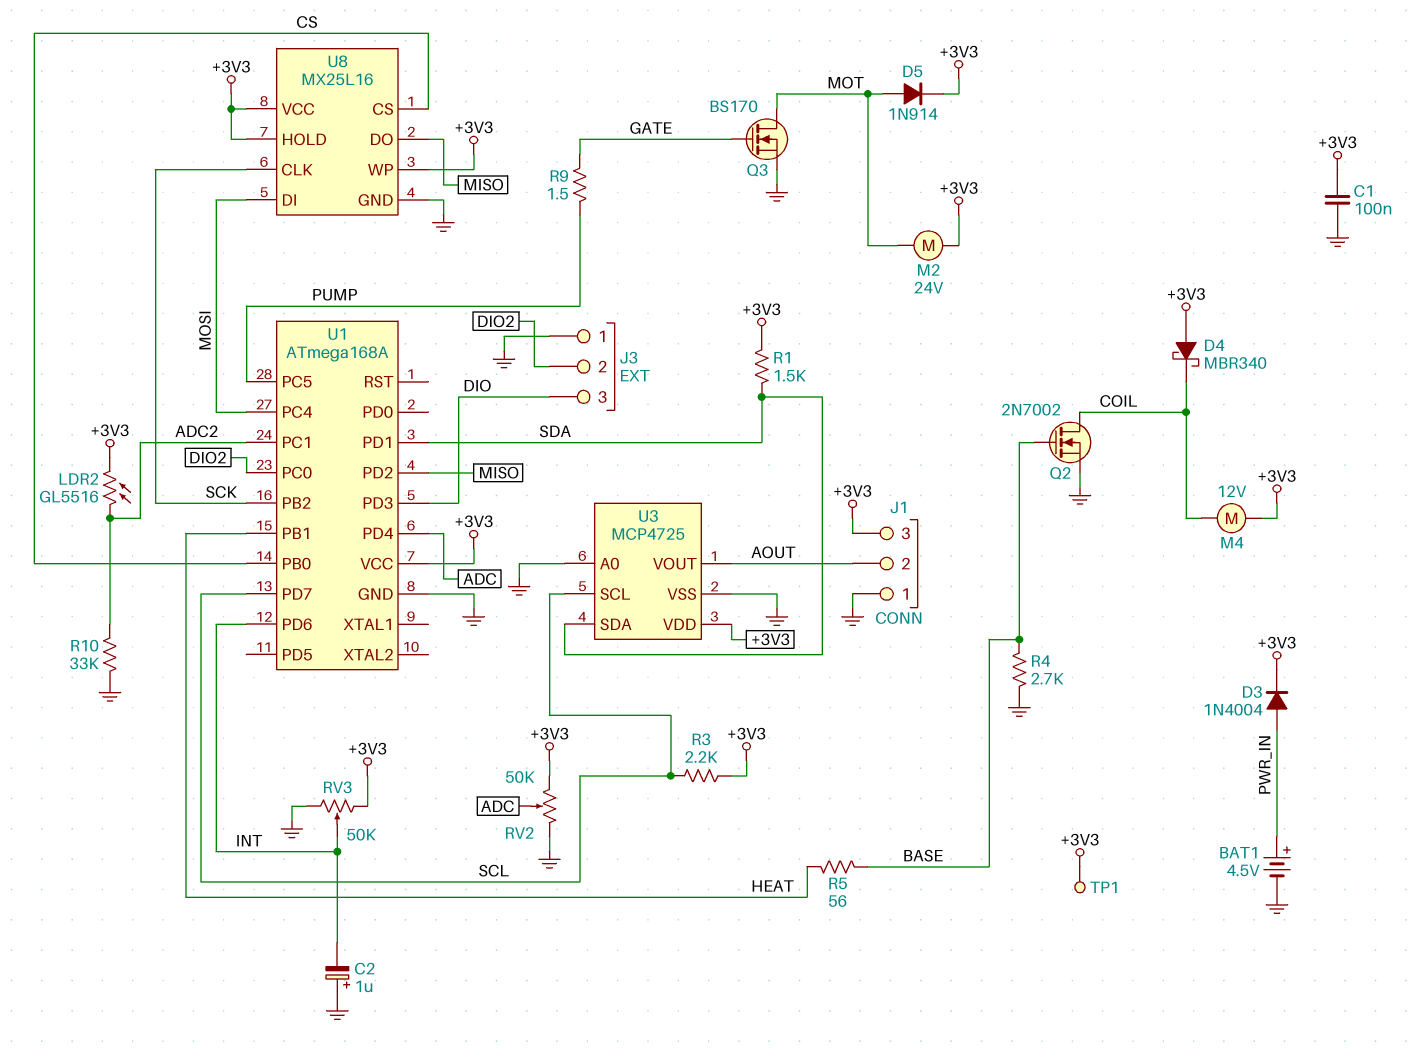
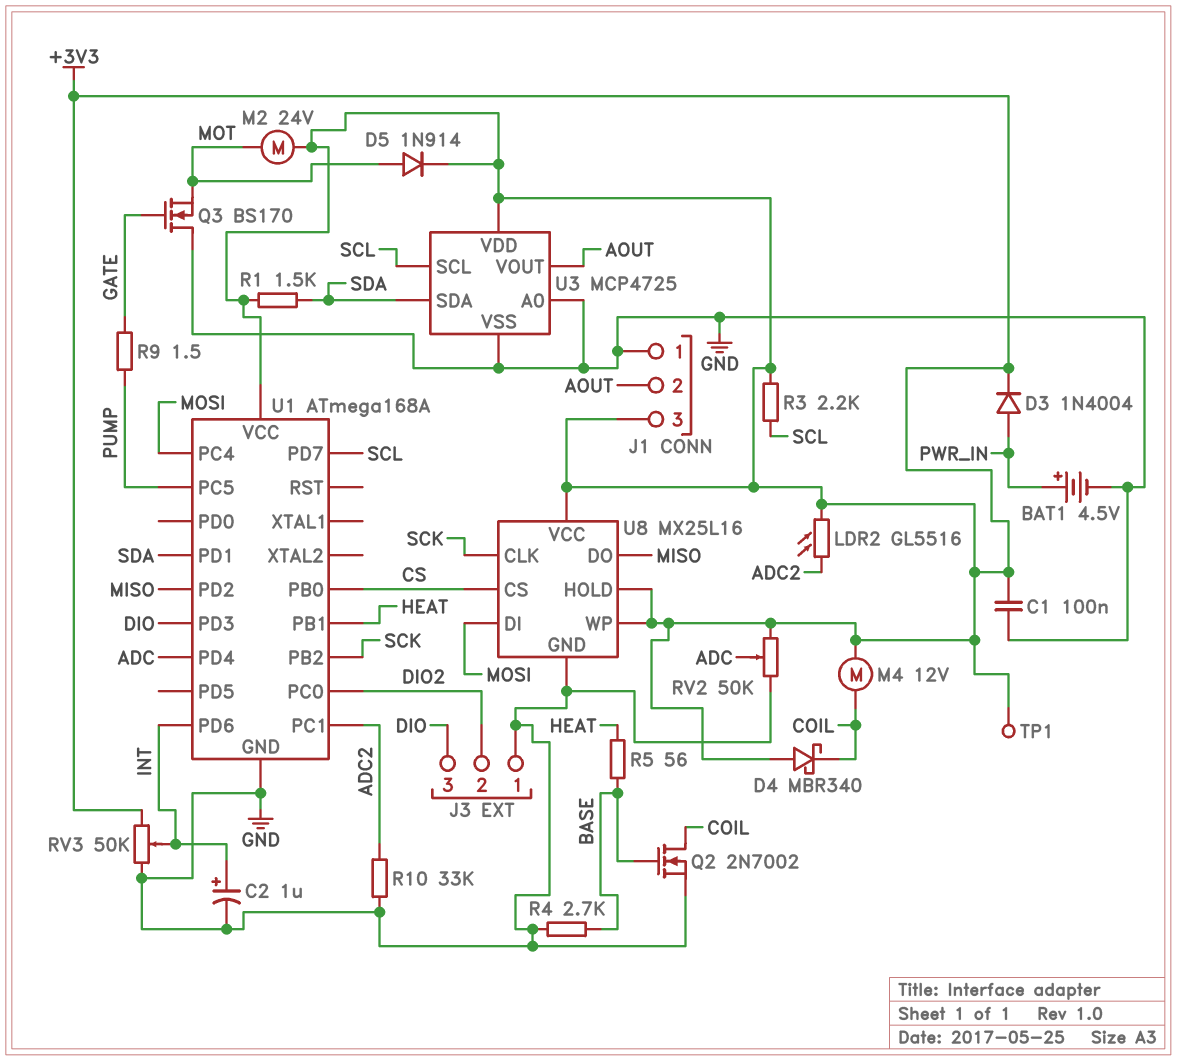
C2: 1uF (plus GND, minus INT) -> 1uF (plus INT, minus GND)
Q3: NMOS BS170 (G GATE, D MOT, S GND) -> NMOS BS170 (G GATE, D GND, S MOT)

